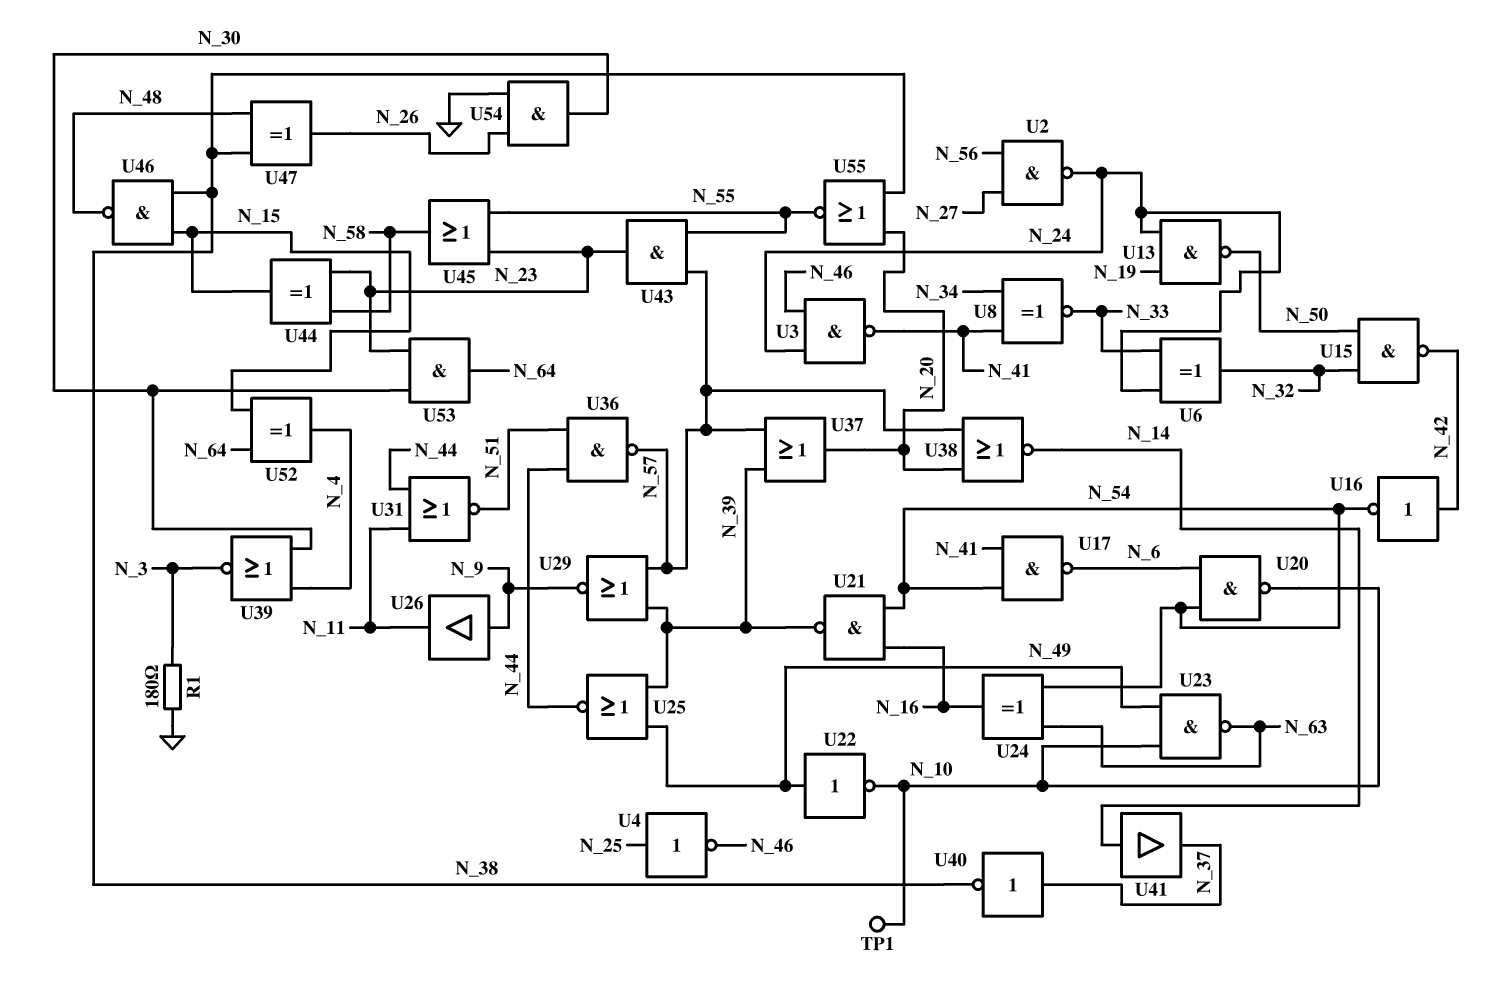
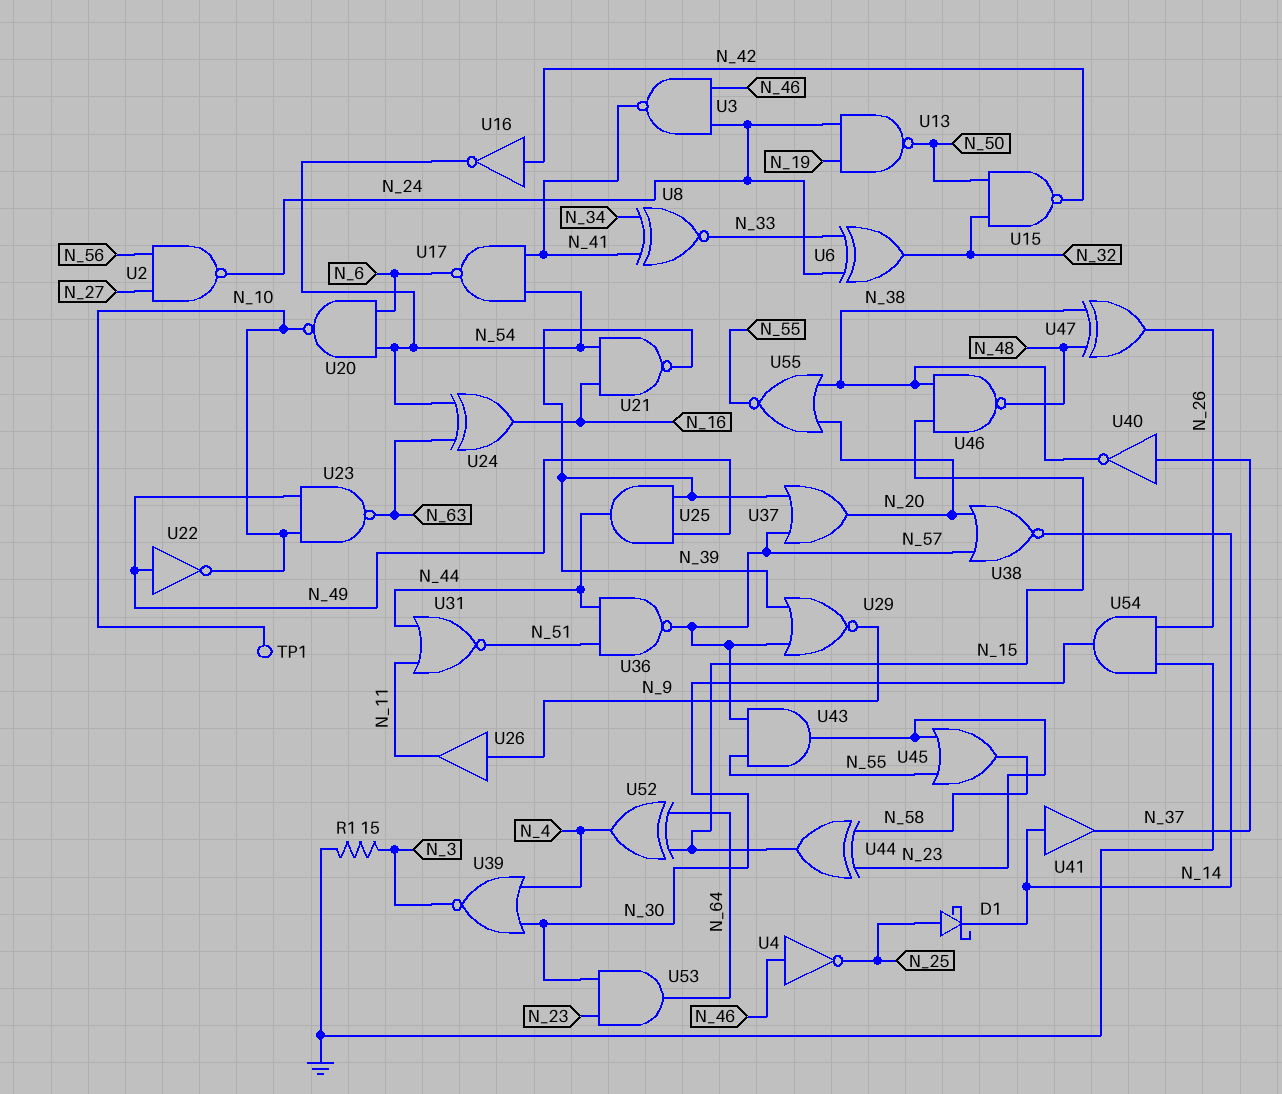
D1: none -> schottky (A N_25, K N_14)
R1: 180 (GND, N_3) -> 15 (GND, N_3)
U4: NOT (in N_25, out N_46) -> NOT (in N_46, out N_25)
U25: NOR (in N_39, in N_49, out N_44) -> AND (in N_39, in N_49, out N_44)

